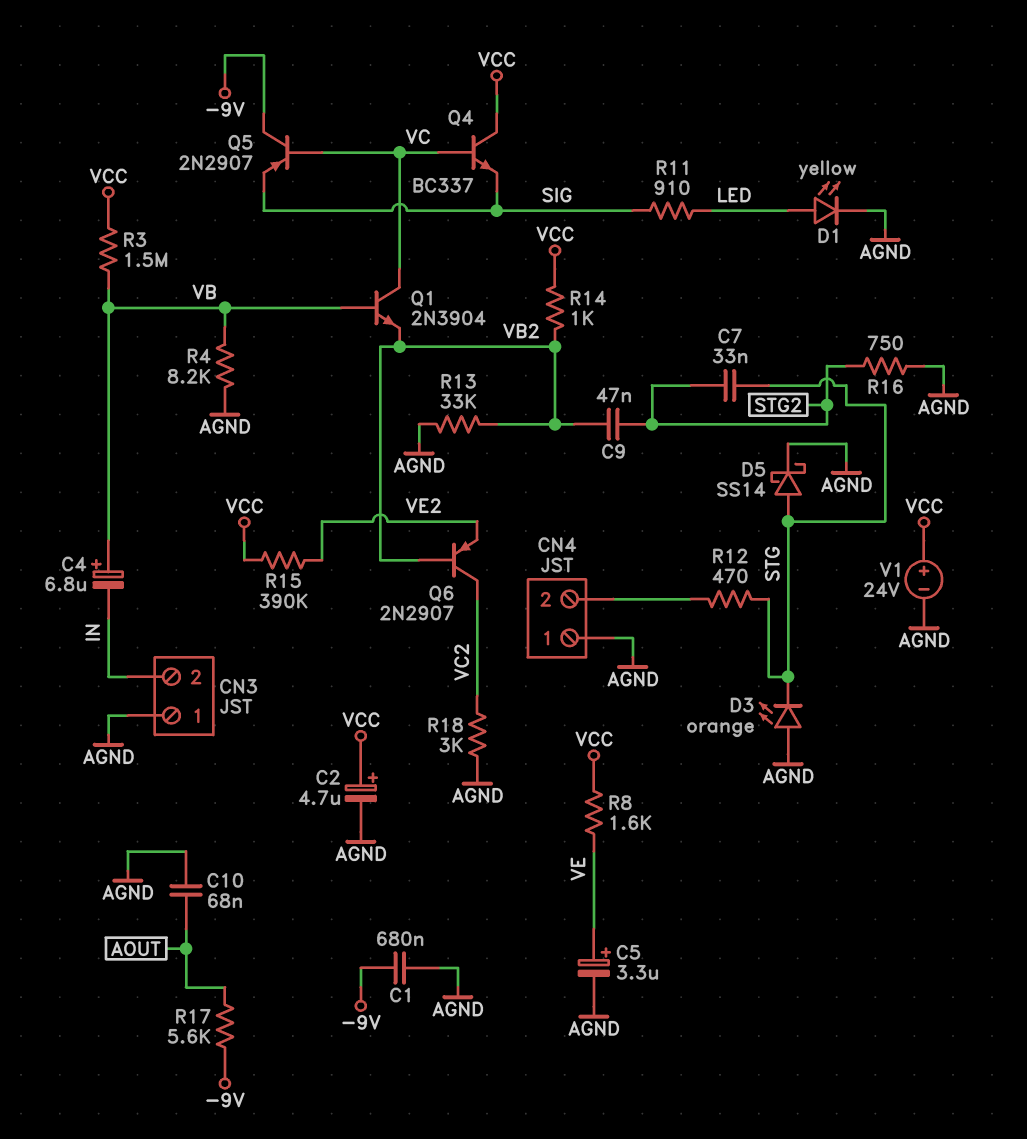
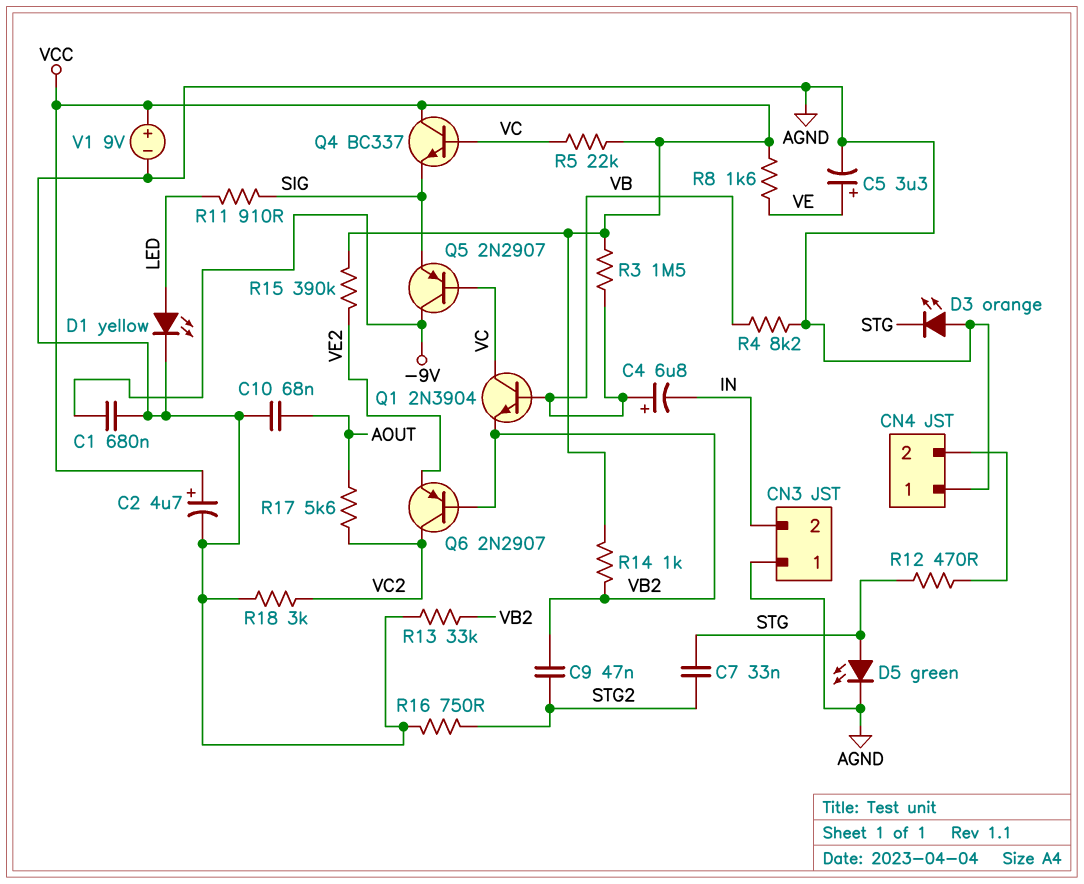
D5: schottky SS14 (A STG, K AGND) -> LED green (A STG, K AGND)
R5: none -> 22k (VC, VCC)
R17: 5.6k (-9V, AOUT) -> 5.6k (AOUT, VC2)
V1: 24V (plus VCC, minus AGND) -> 9V (plus VCC, minus AGND)

